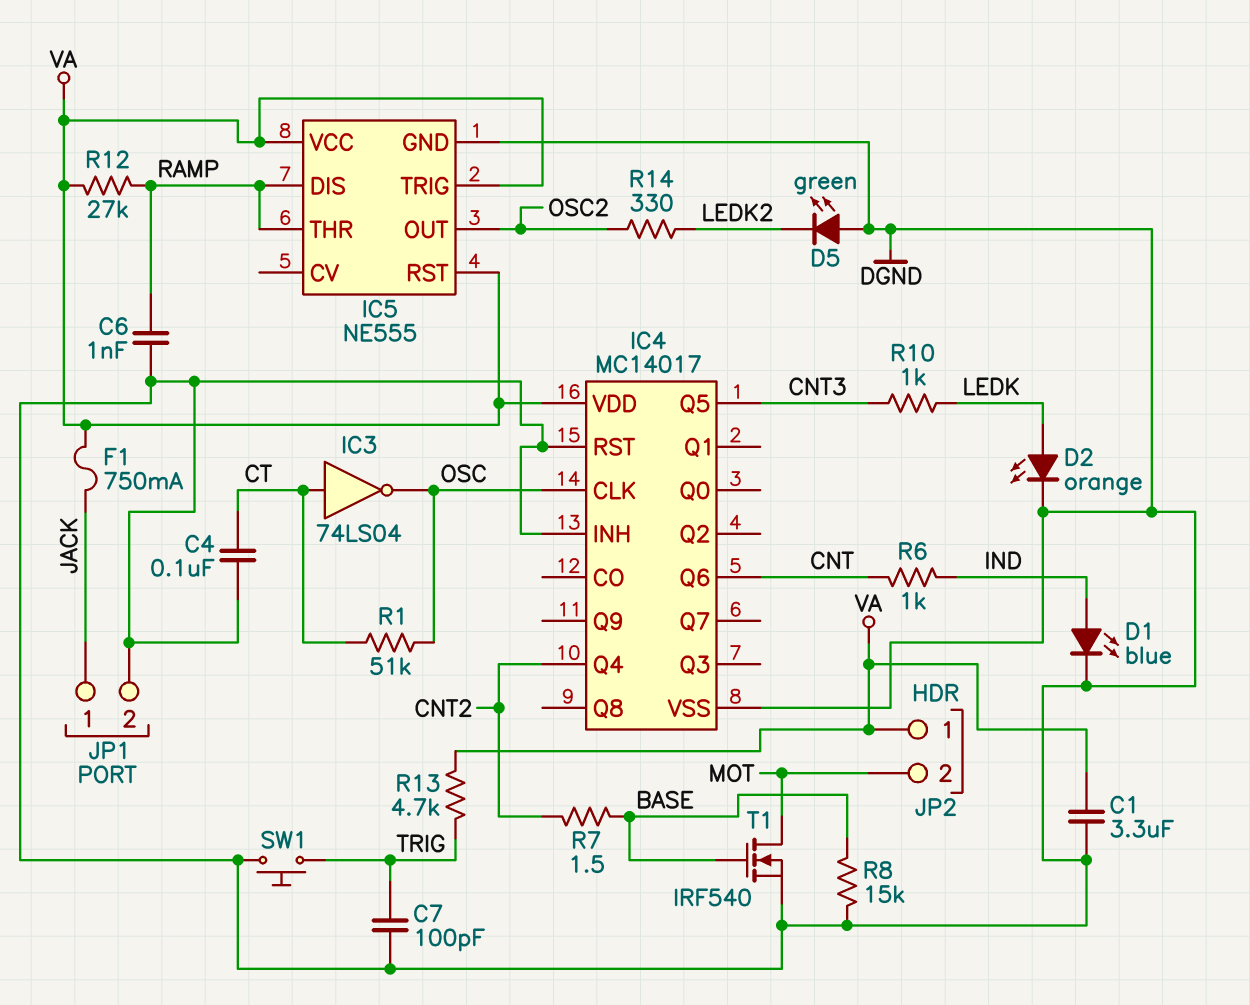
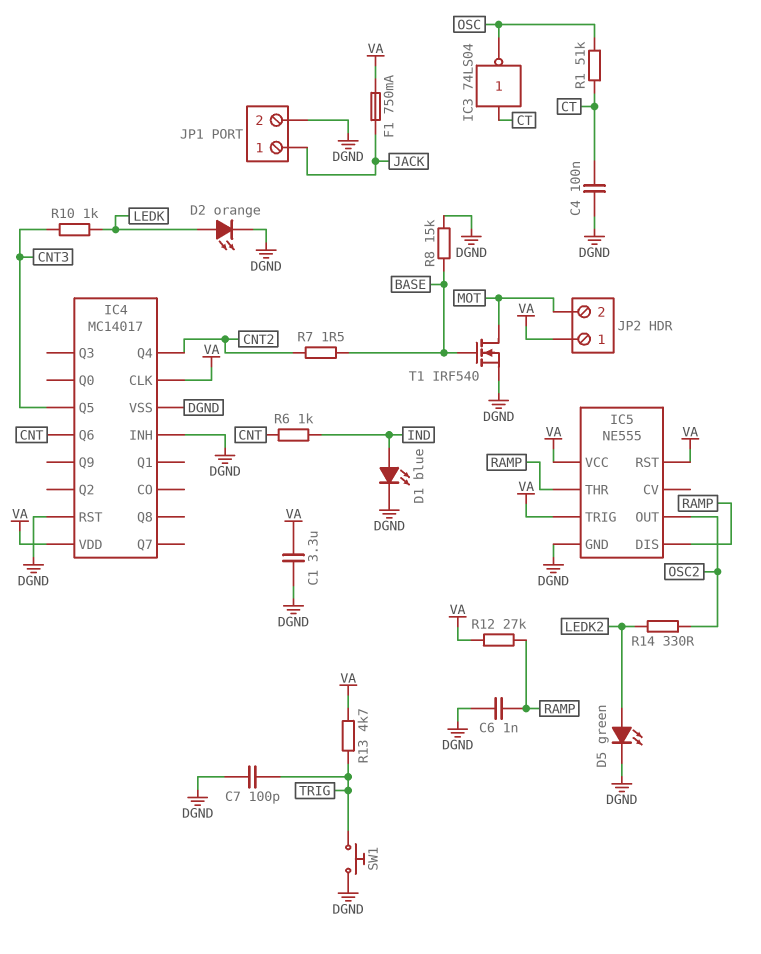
D5: LED green (A DGND, K LEDK2) -> LED green (A LEDK2, K DGND)
IC4 pin CLK: OSC -> VA

